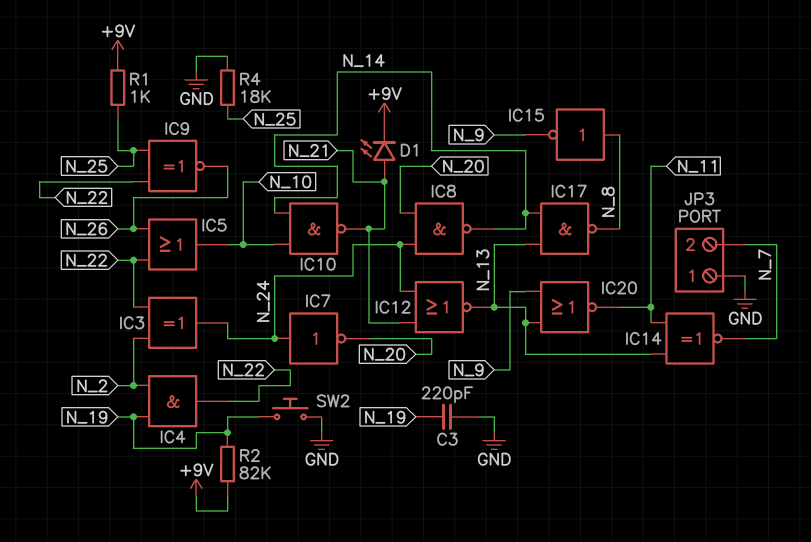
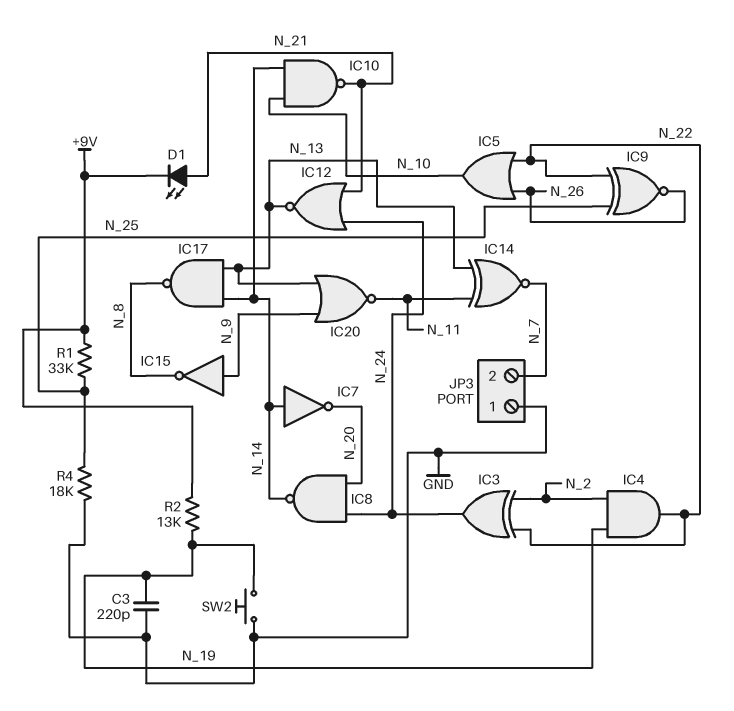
IC7: NOT (in N_24, out N_20) -> NOT (in N_14, out N_20)
IC15: NOT (in N_8, out N_9) -> NOT (in N_9, out N_8)
R1: 1k (+9V, N_25) -> 33k (+9V, N_25)
R2: 82k (+9V, N_19) -> 13k (+9V, N_19)

